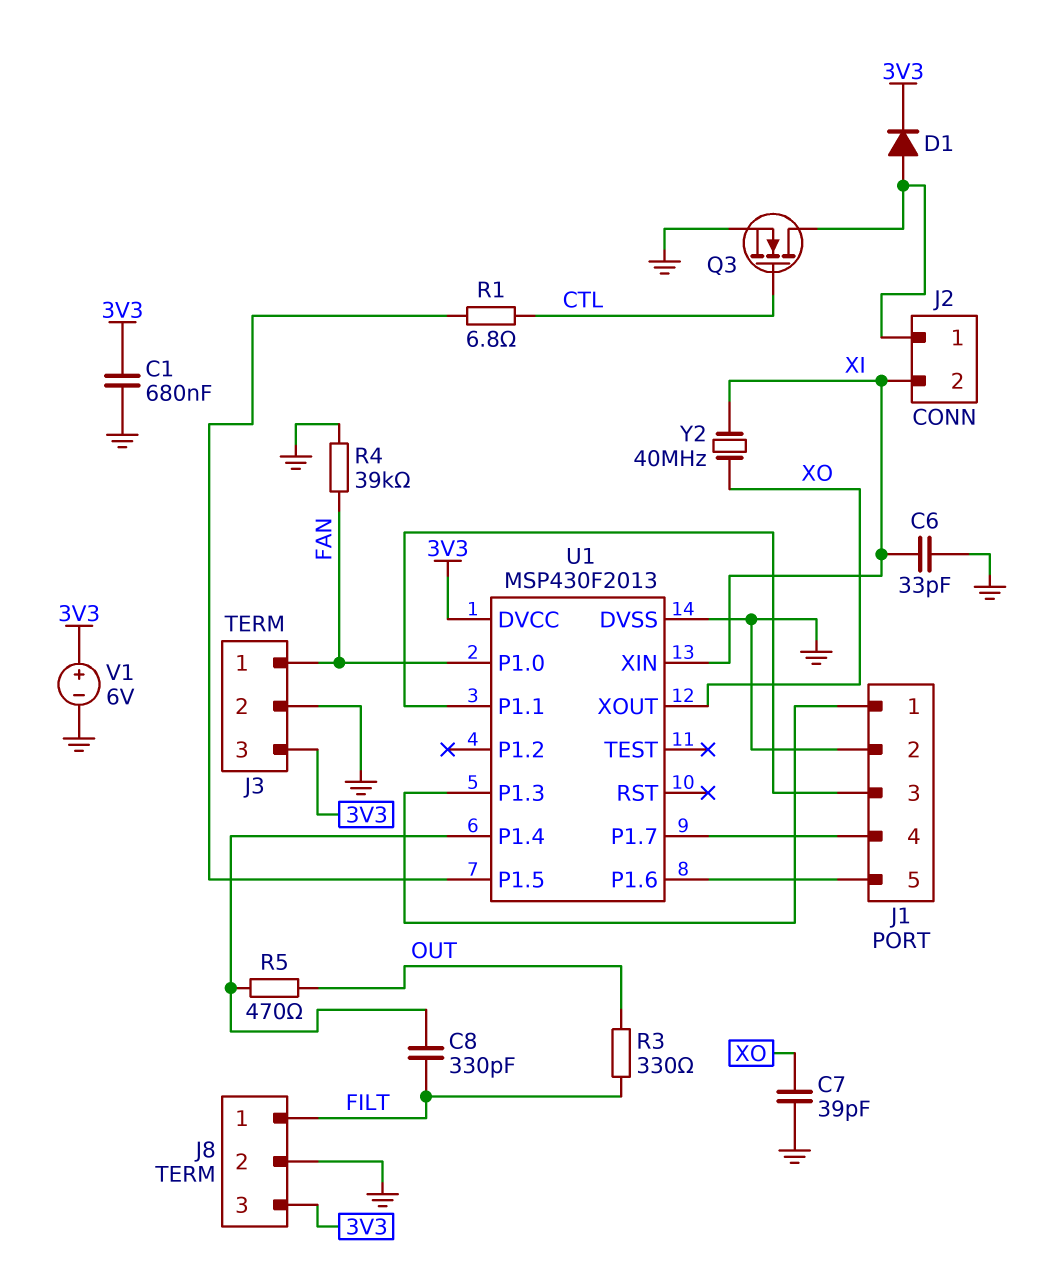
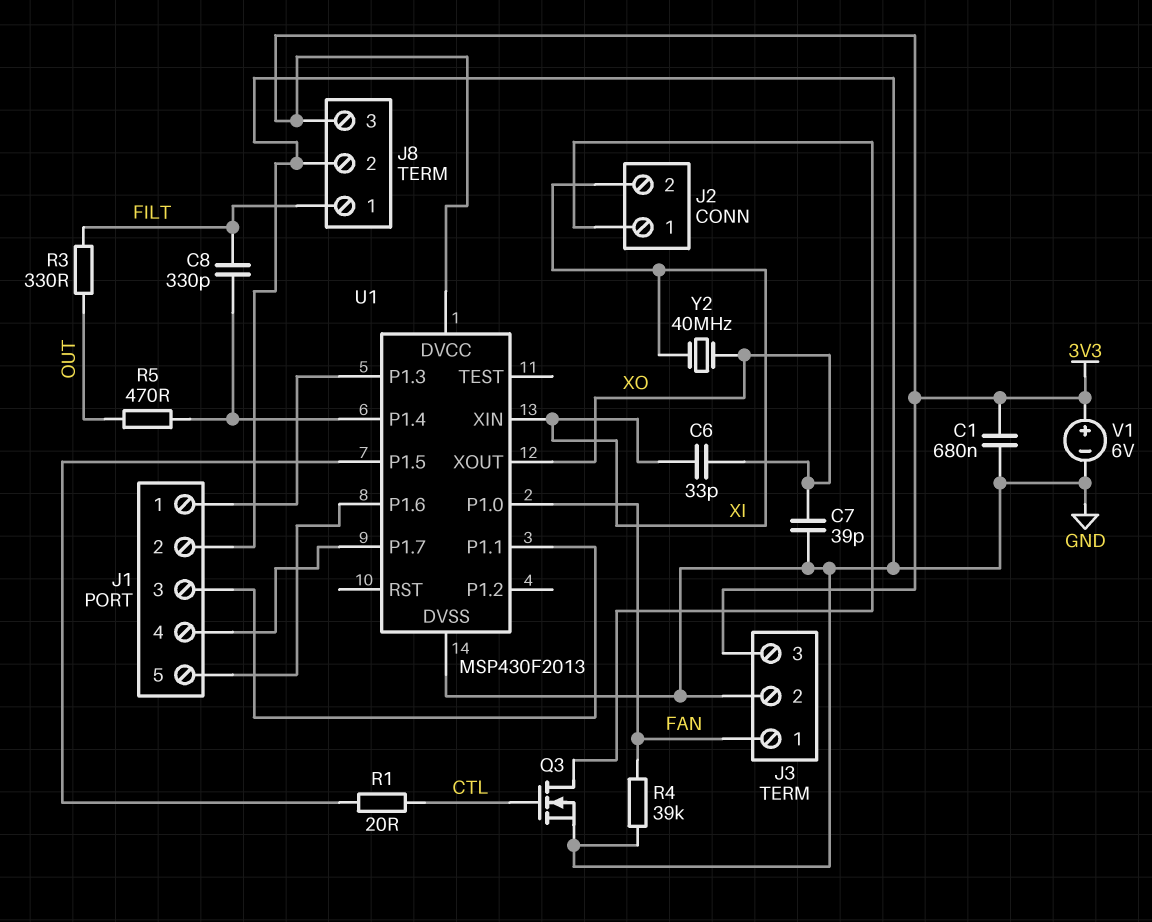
C6: 33pF (GND, XI) -> 33pF (XI, XO)
D1: diode (A J2/1, K 3V3) -> none
R1: 6.8 (CTL, U1/P1.5) -> 20 (CTL, U1/P1.5)

